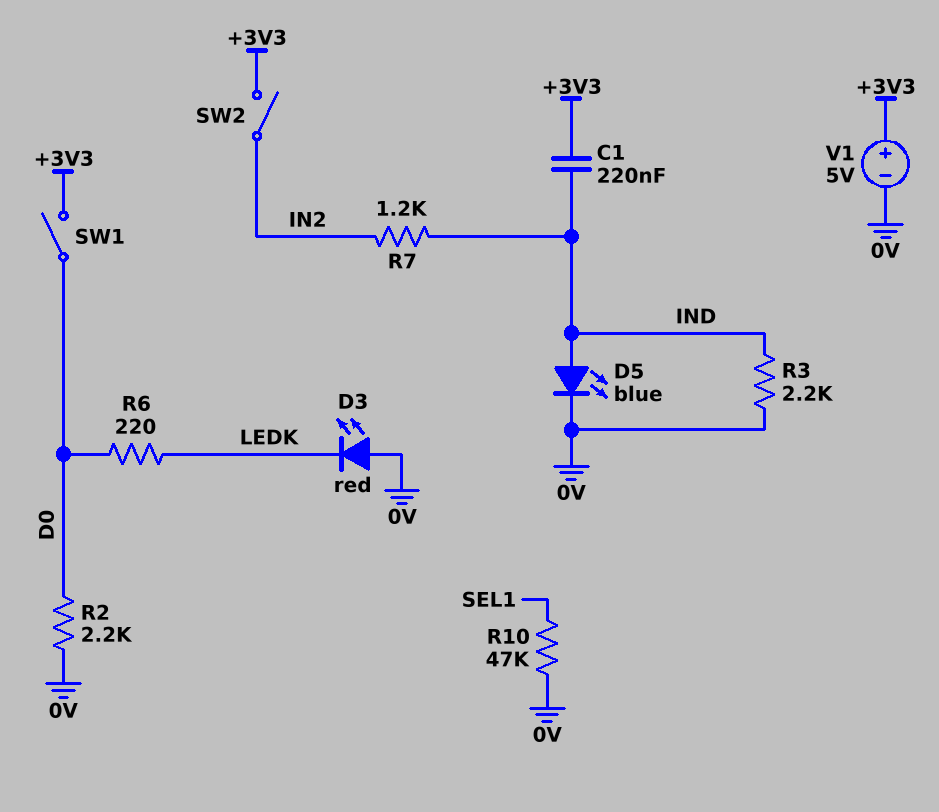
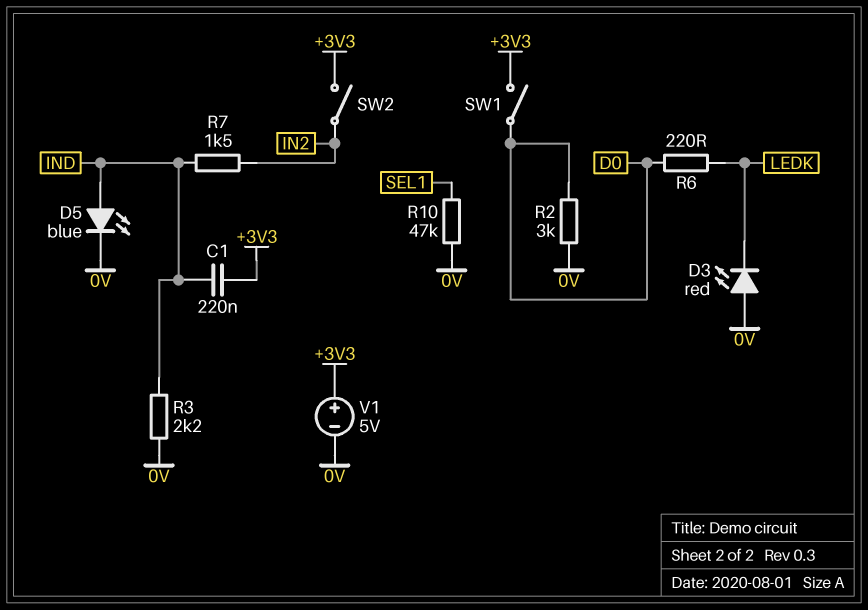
R2: 2.2k (0V, D0) -> 3k (0V, D0)
R7: 1.2k (IN2, IND) -> 1.5k (IN2, IND)

